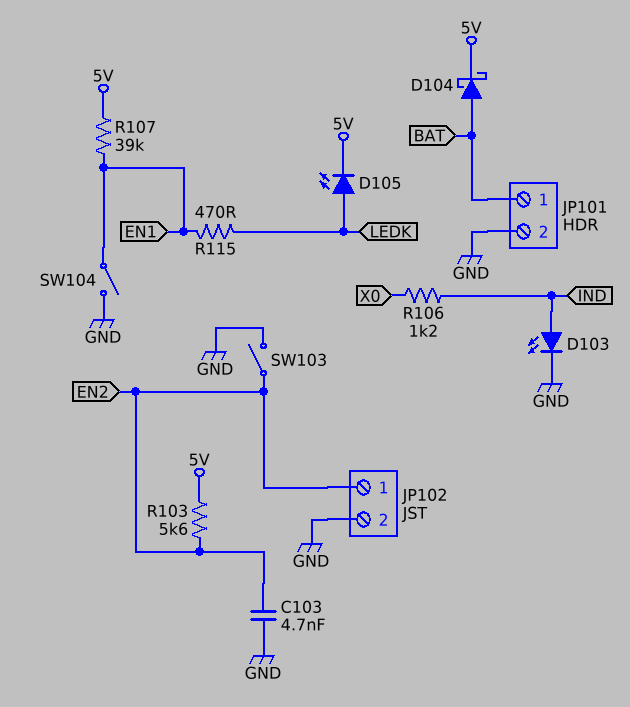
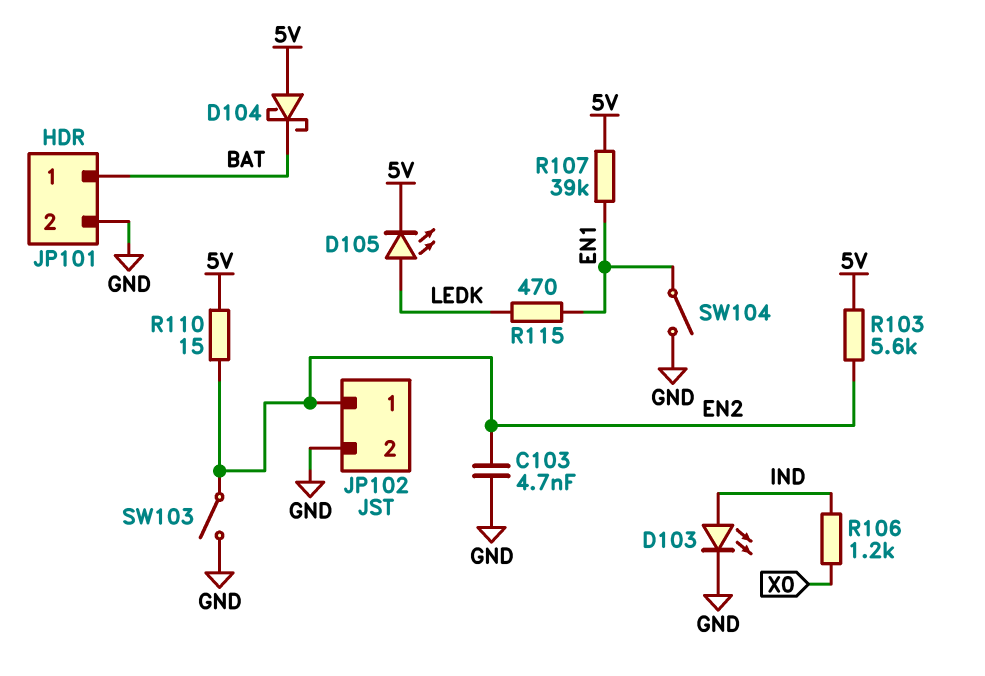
D104: schottky (A BAT, K 5V) -> schottky (A 5V, K BAT)
R110: none -> 15 (5V, EN2)

